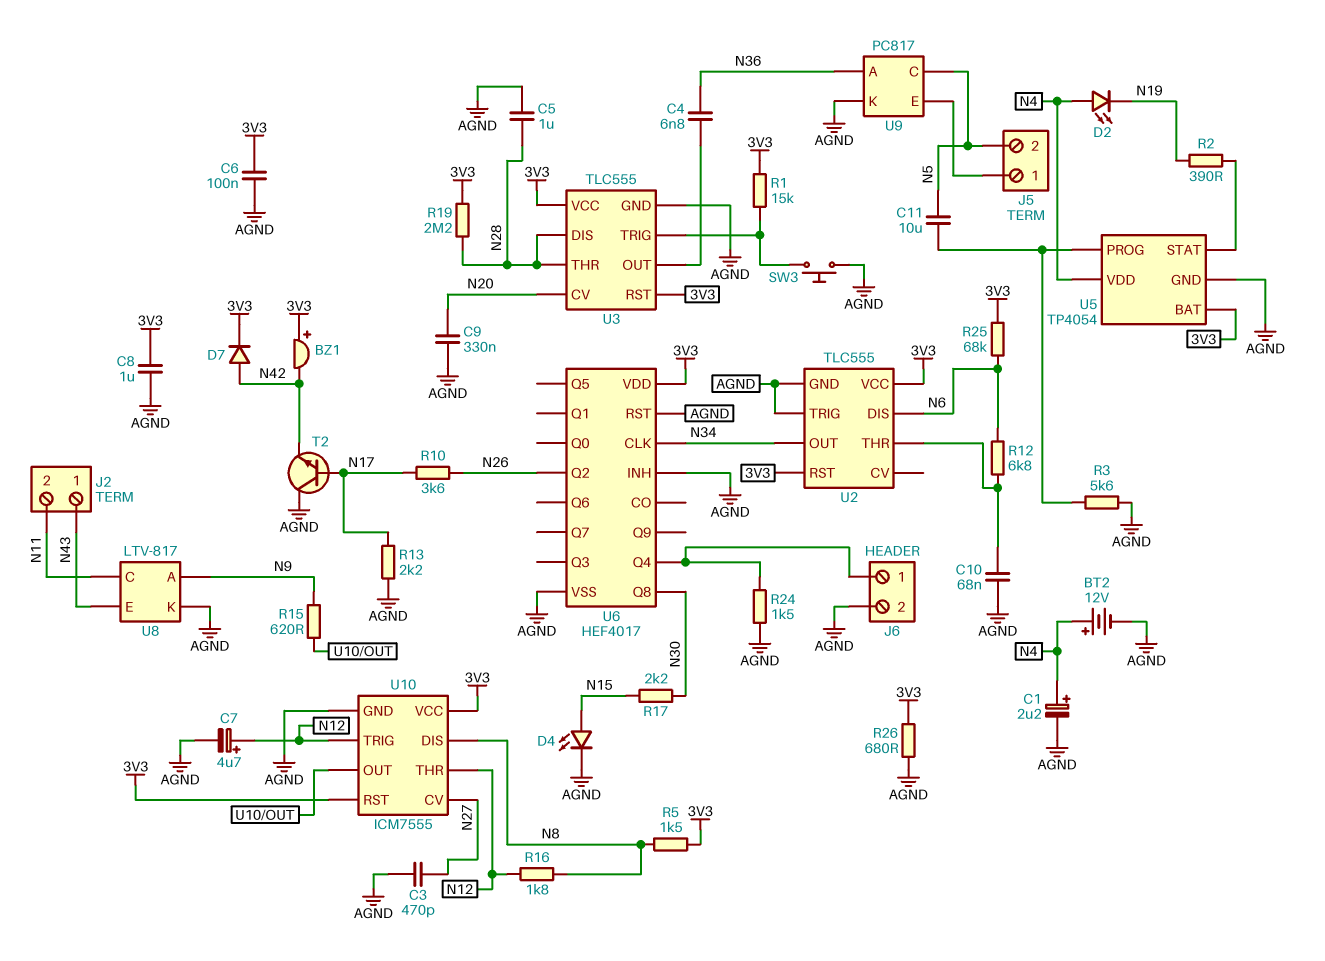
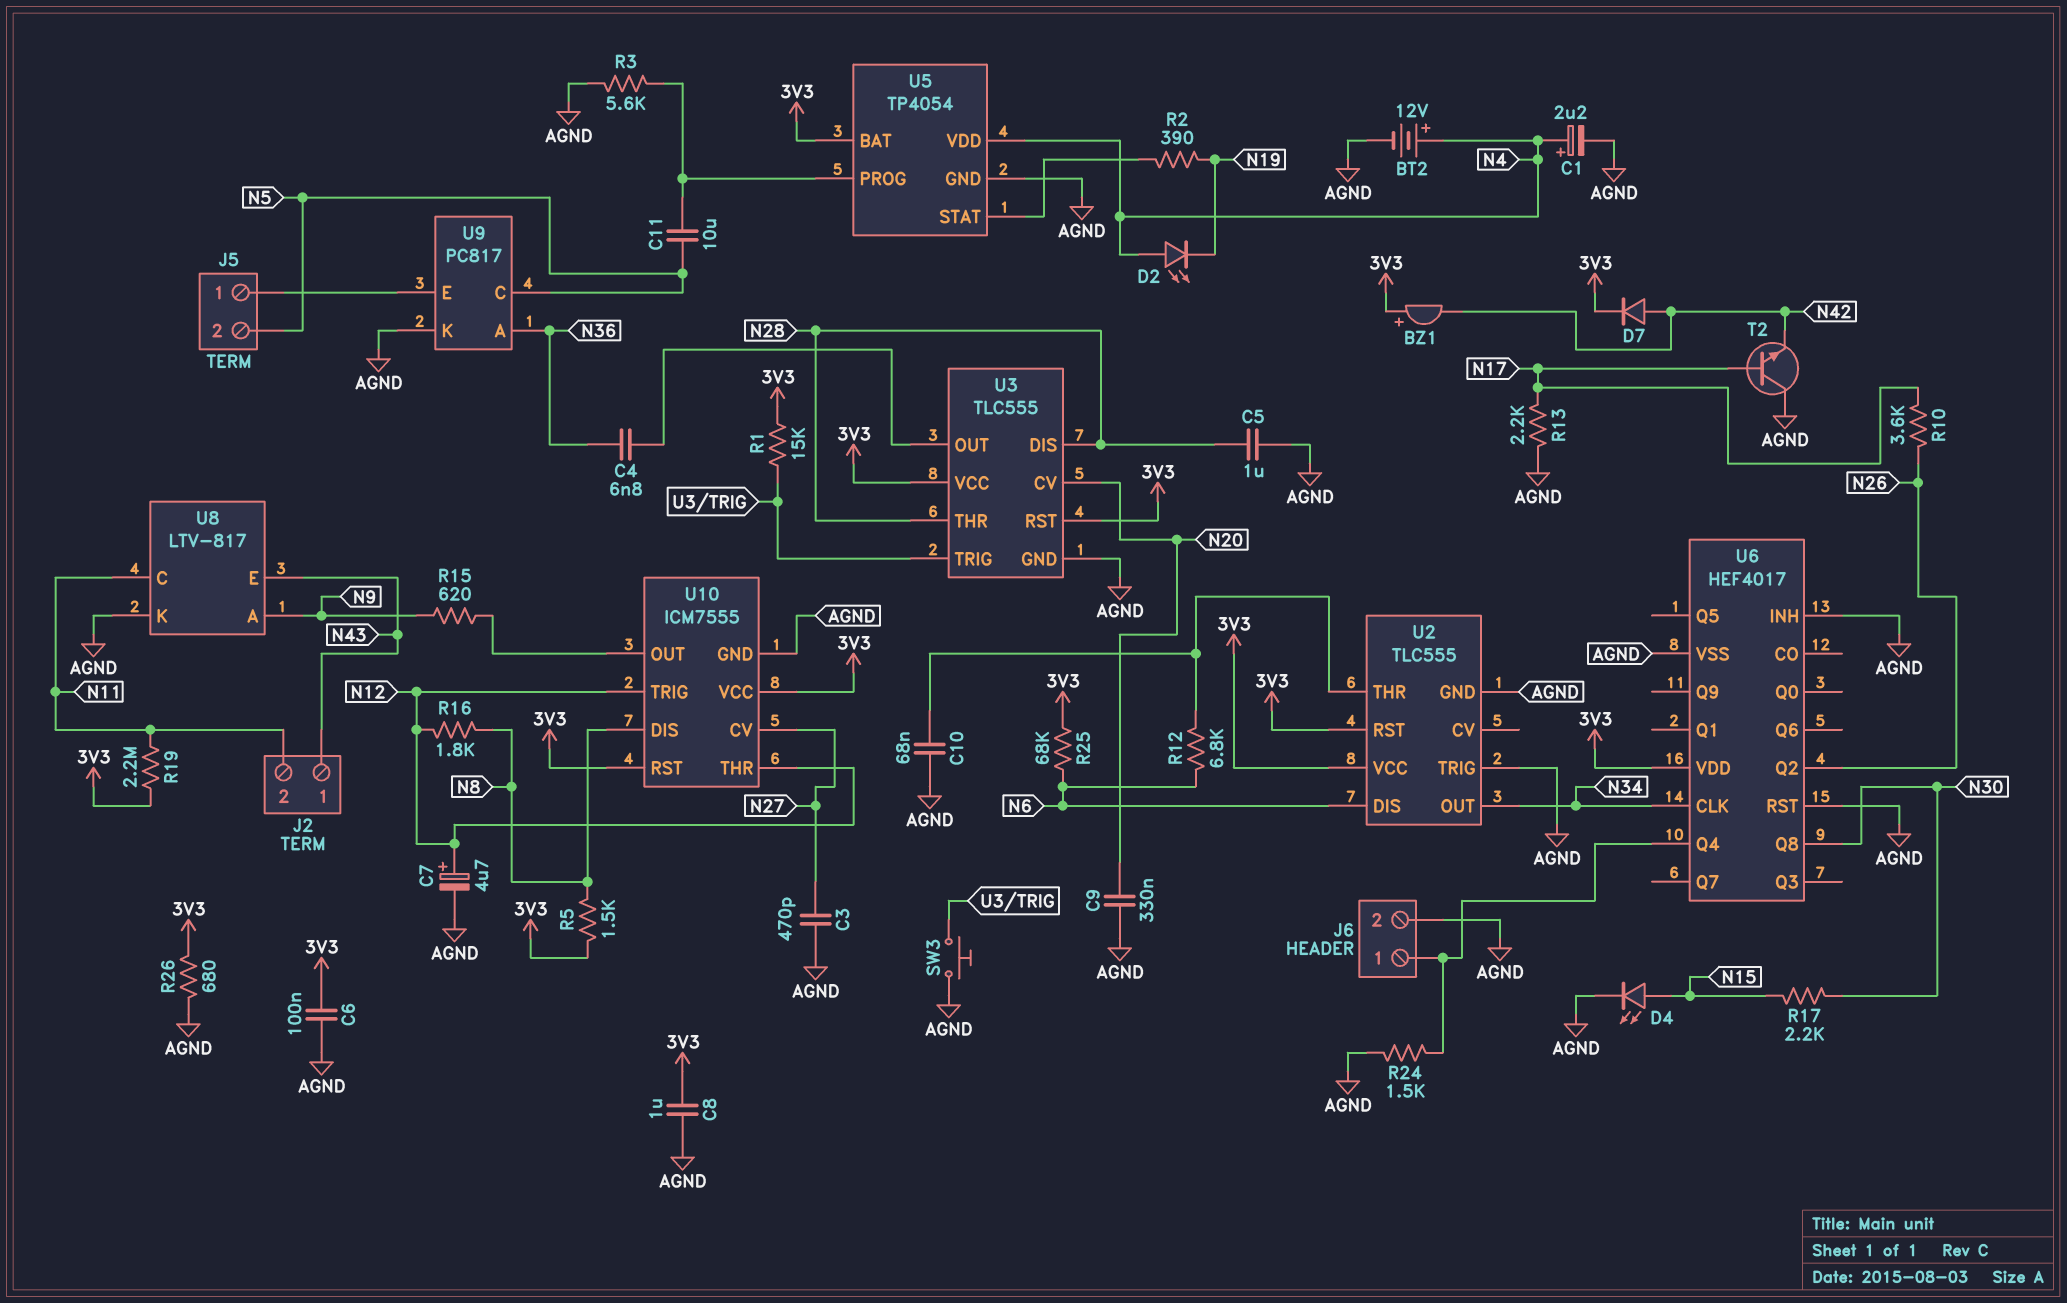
R19: 2.2M (3V3, N28) -> 2.2M (3V3, N11)

